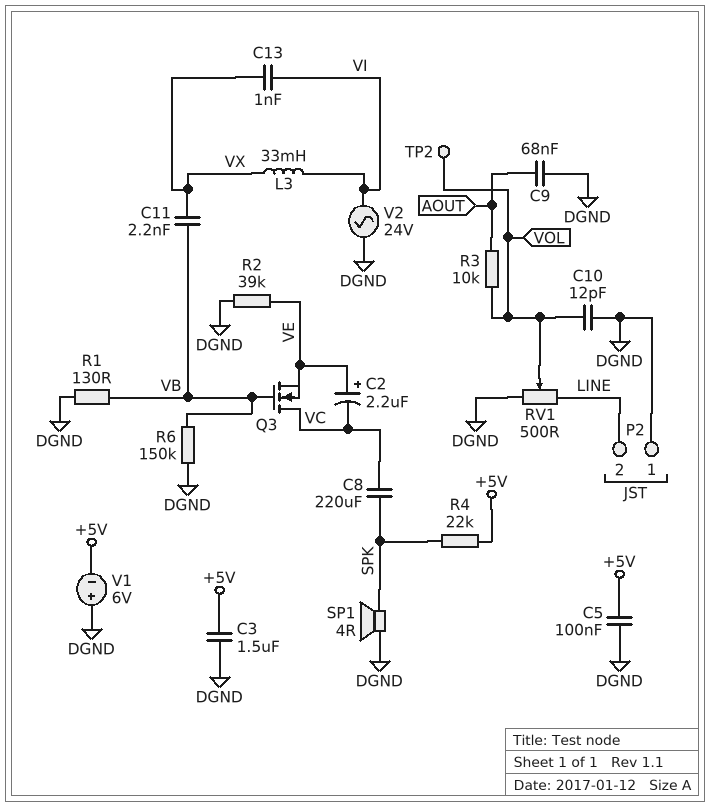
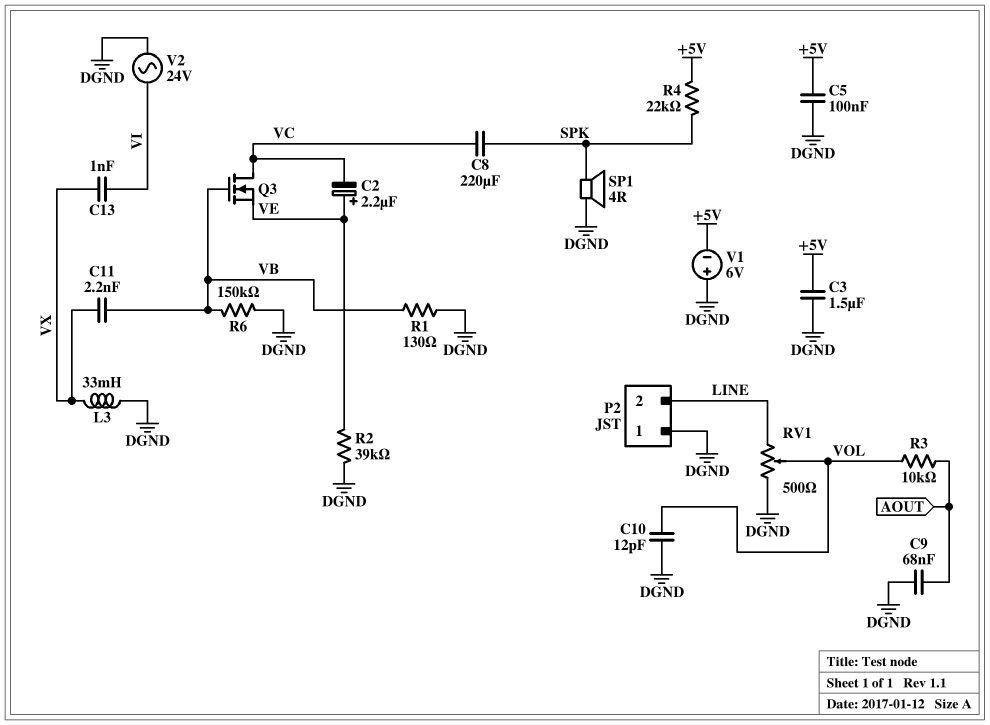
L3: 33mH (VI, VX) -> 33mH (DGND, VX)
TP2: test point (VOL) -> none

